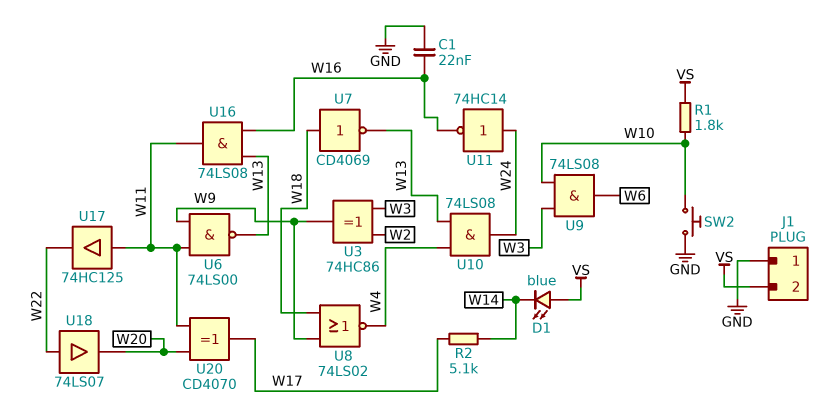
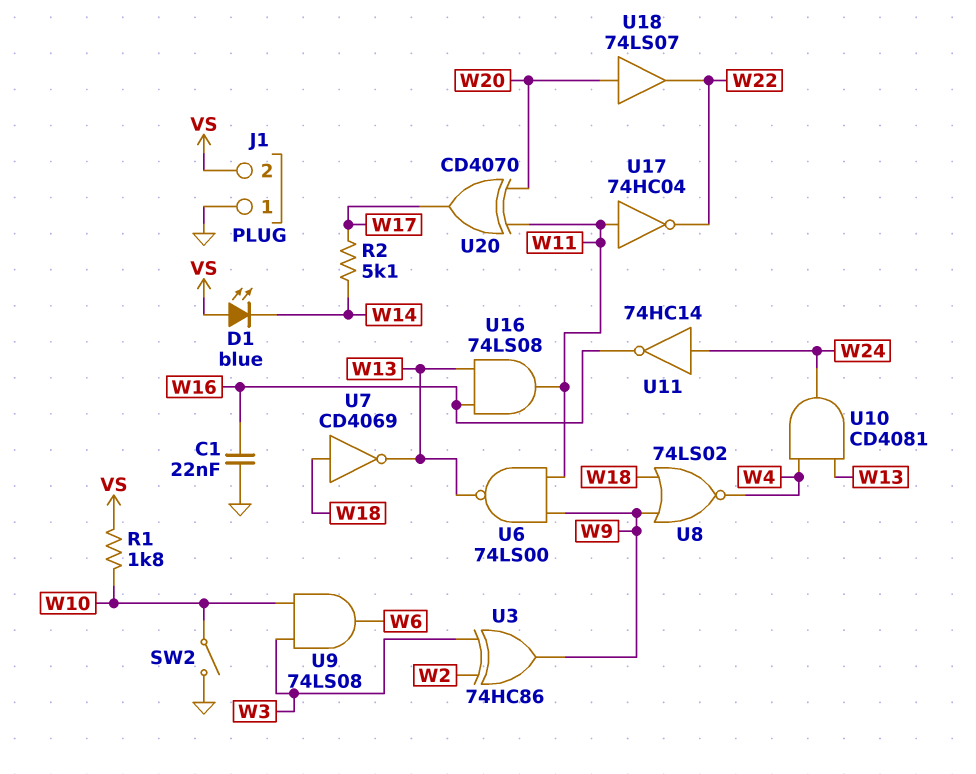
SW2: button (GND, W10) -> switch (GND, W10)
U10: AND 74LS08 (in W4, in W13, out W24) -> AND CD4081 (in W4, in W13, out W24)
U17: buffer 74HC125 (in W11, out W22) -> NOT 74HC04 (in W11, out W22)
U18: buffer 74LS07 (in W22, out W20) -> buffer 74LS07 (in W20, out W22)

